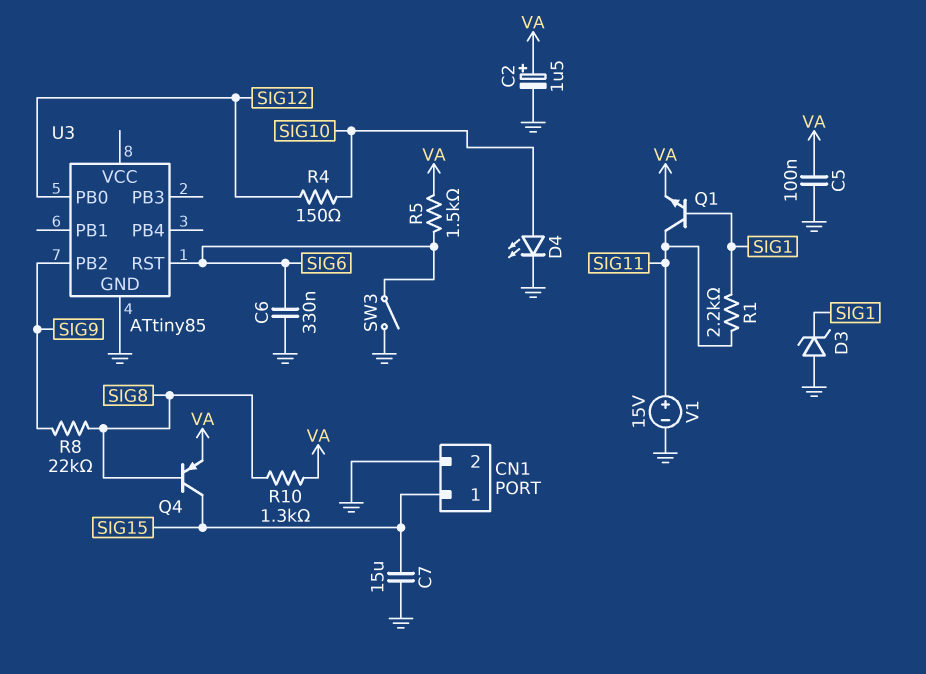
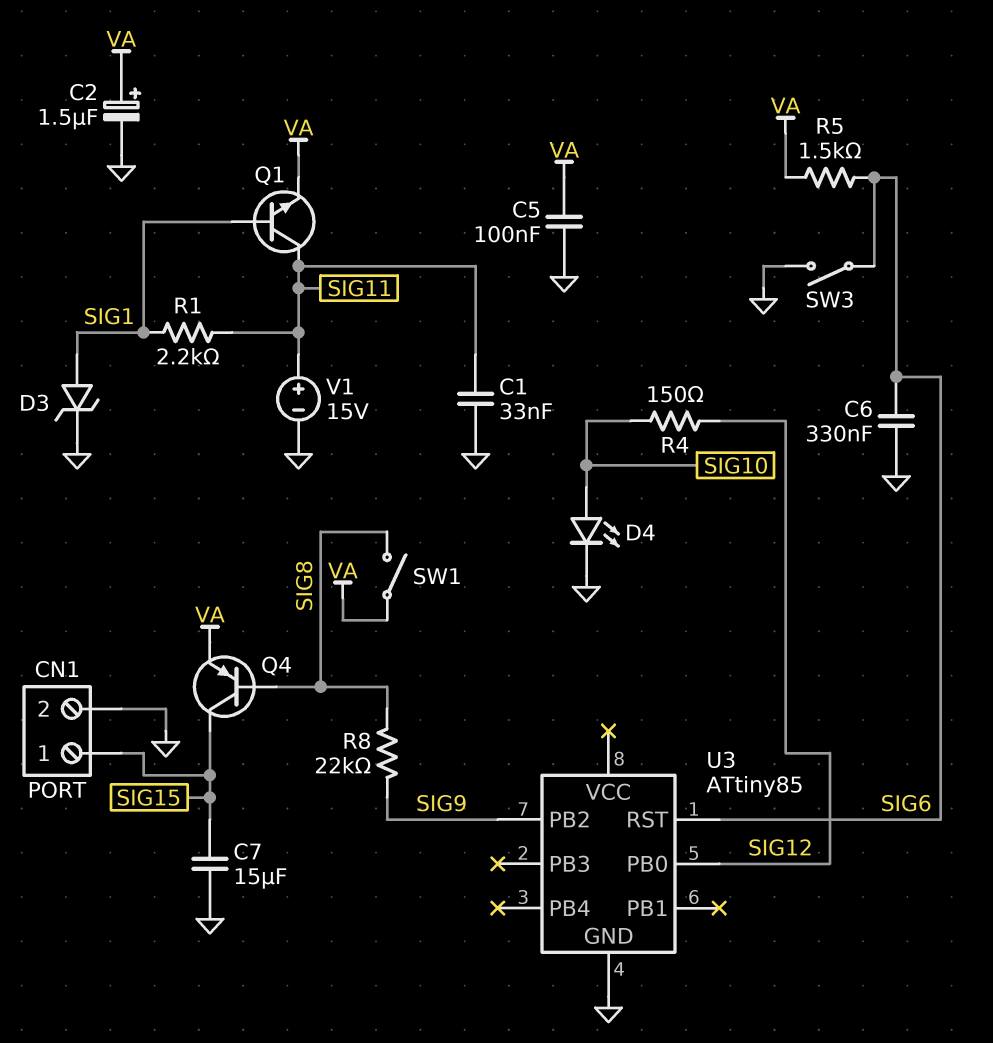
C1: none -> 33nF (GND, SIG11)
D3: zener (A GND, K SIG1) -> zener (A SIG1, K GND)
R10: 1.3k (SIG8, VA) -> none
SW1: none -> switch (SIG8, VA)

